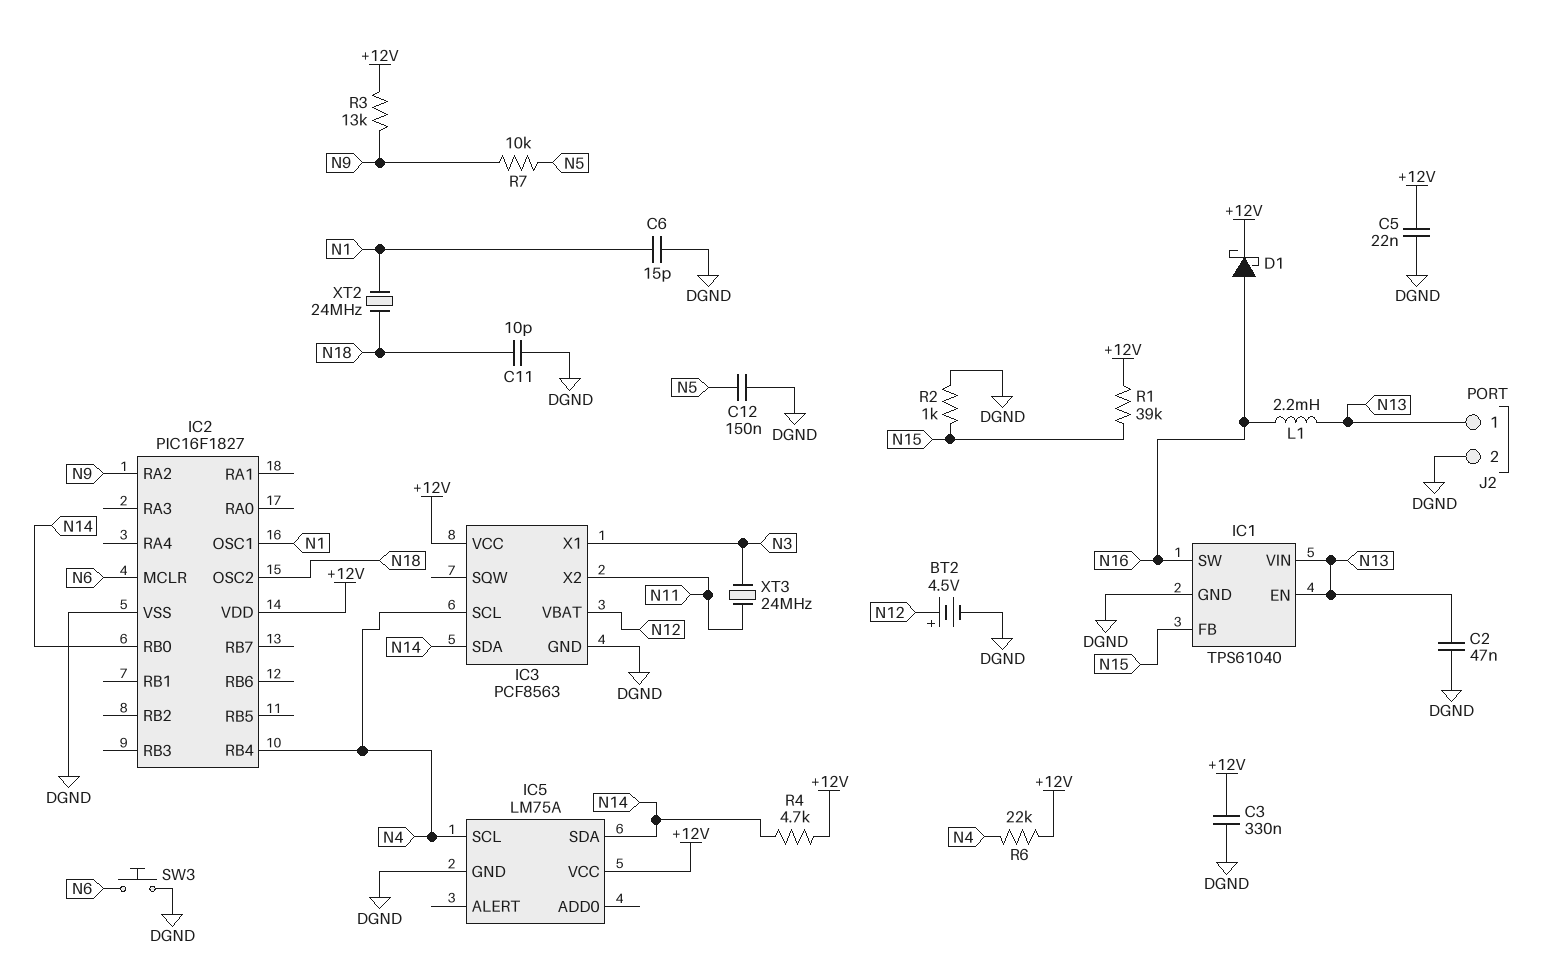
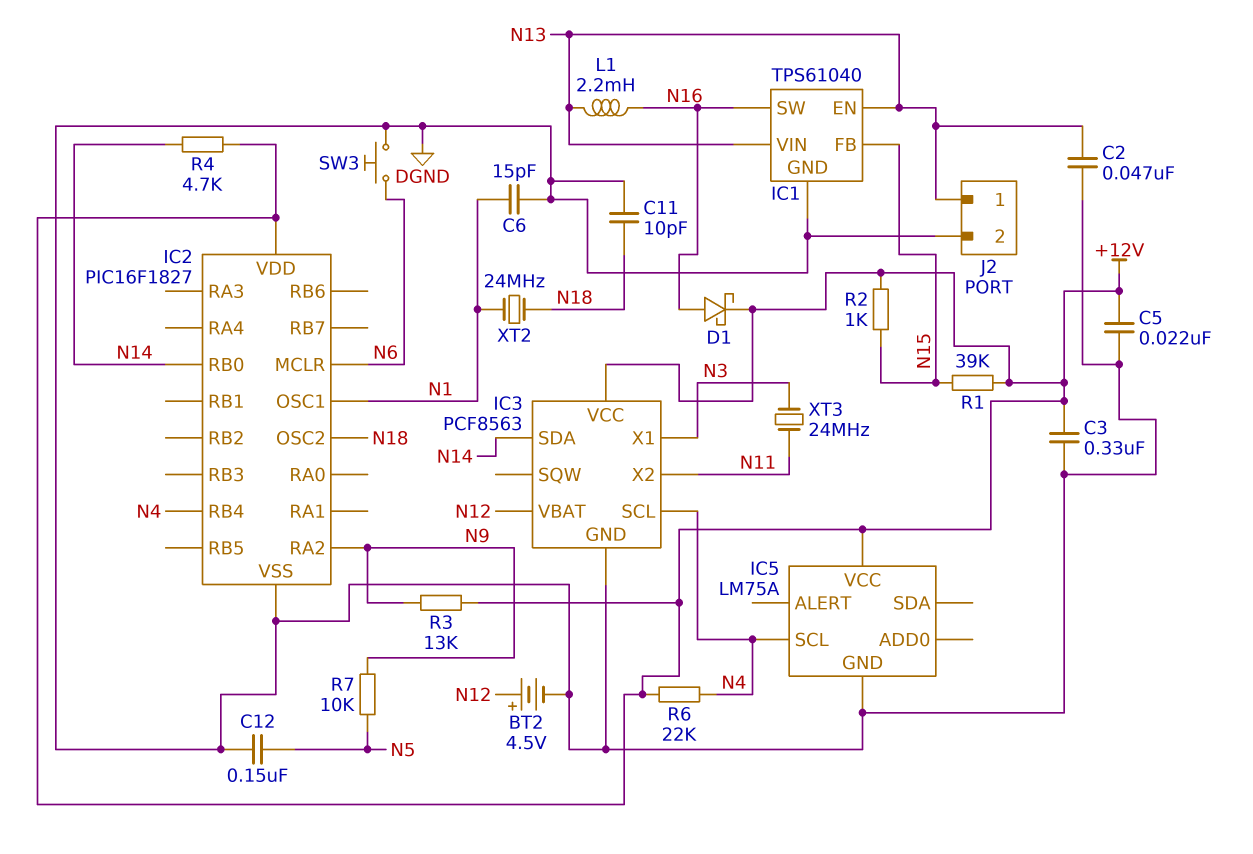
IC5 pin SDA: N14 -> none
R2: 1k (DGND, N15) -> 1k (+12V, N15)

